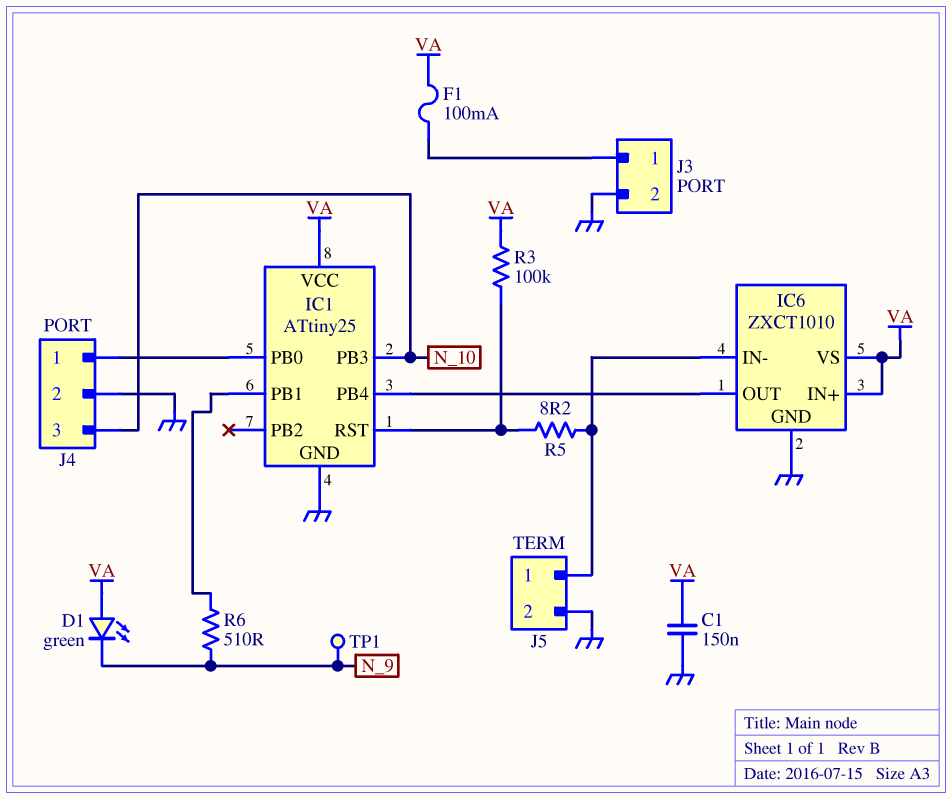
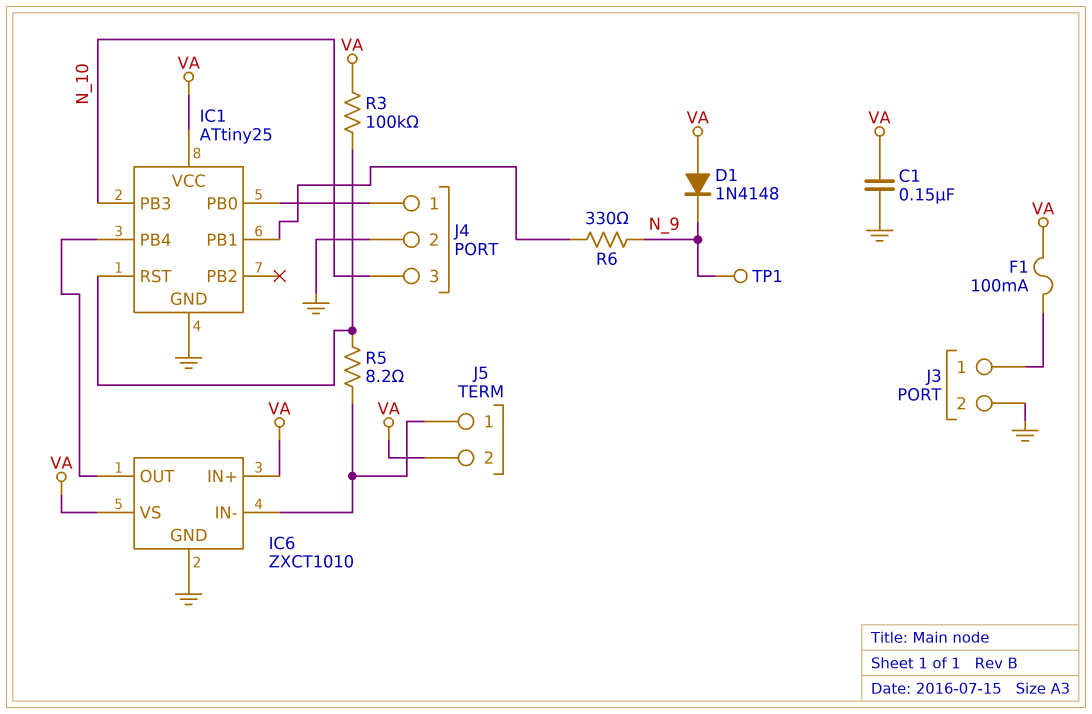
D1: LED green (A VA, K N_9) -> diode 1N4148 (A VA, K N_9)
J5 pin 2: GND -> VA
R6: 510 (IC1/PB1, N_9) -> 330 (IC1/PB1, N_9)

